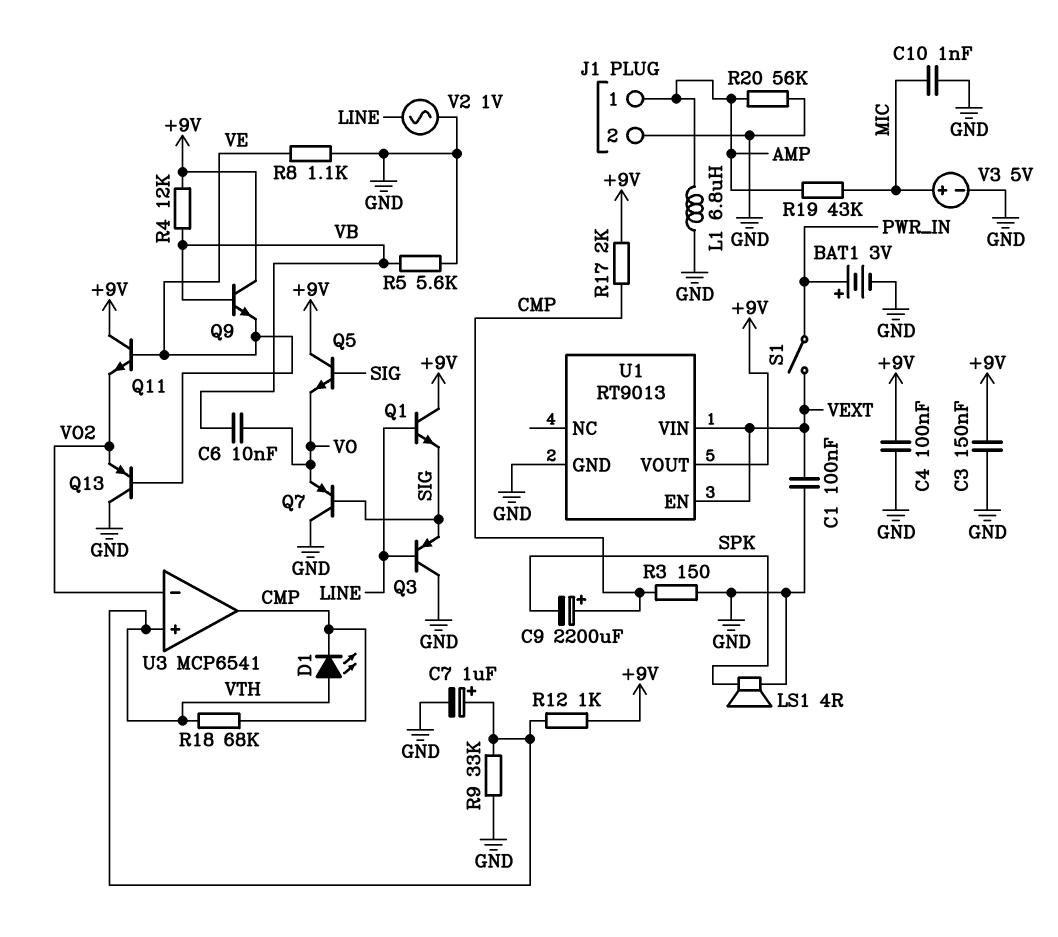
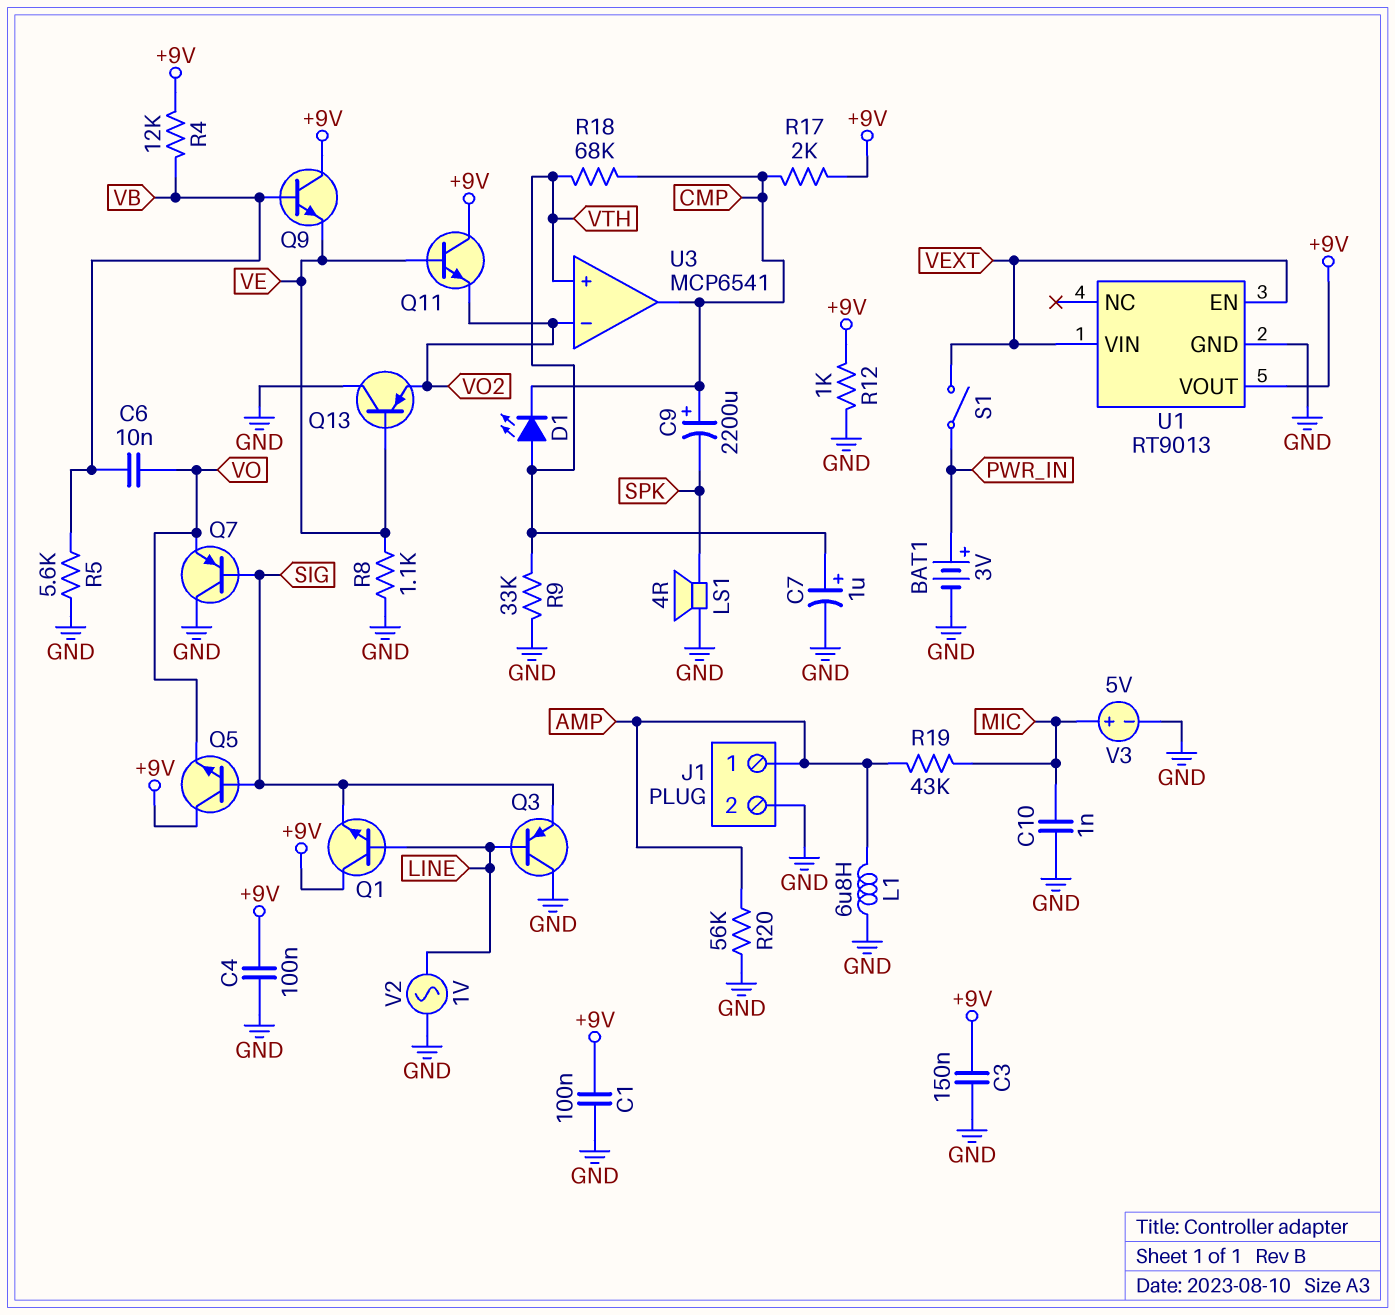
C1: 100nF (GND, VEXT) -> 100nF (+9V, GND)
R3: 150 (CMP, GND) -> none
R12: 1k (+9V, VTH) -> 1k (+9V, GND)

